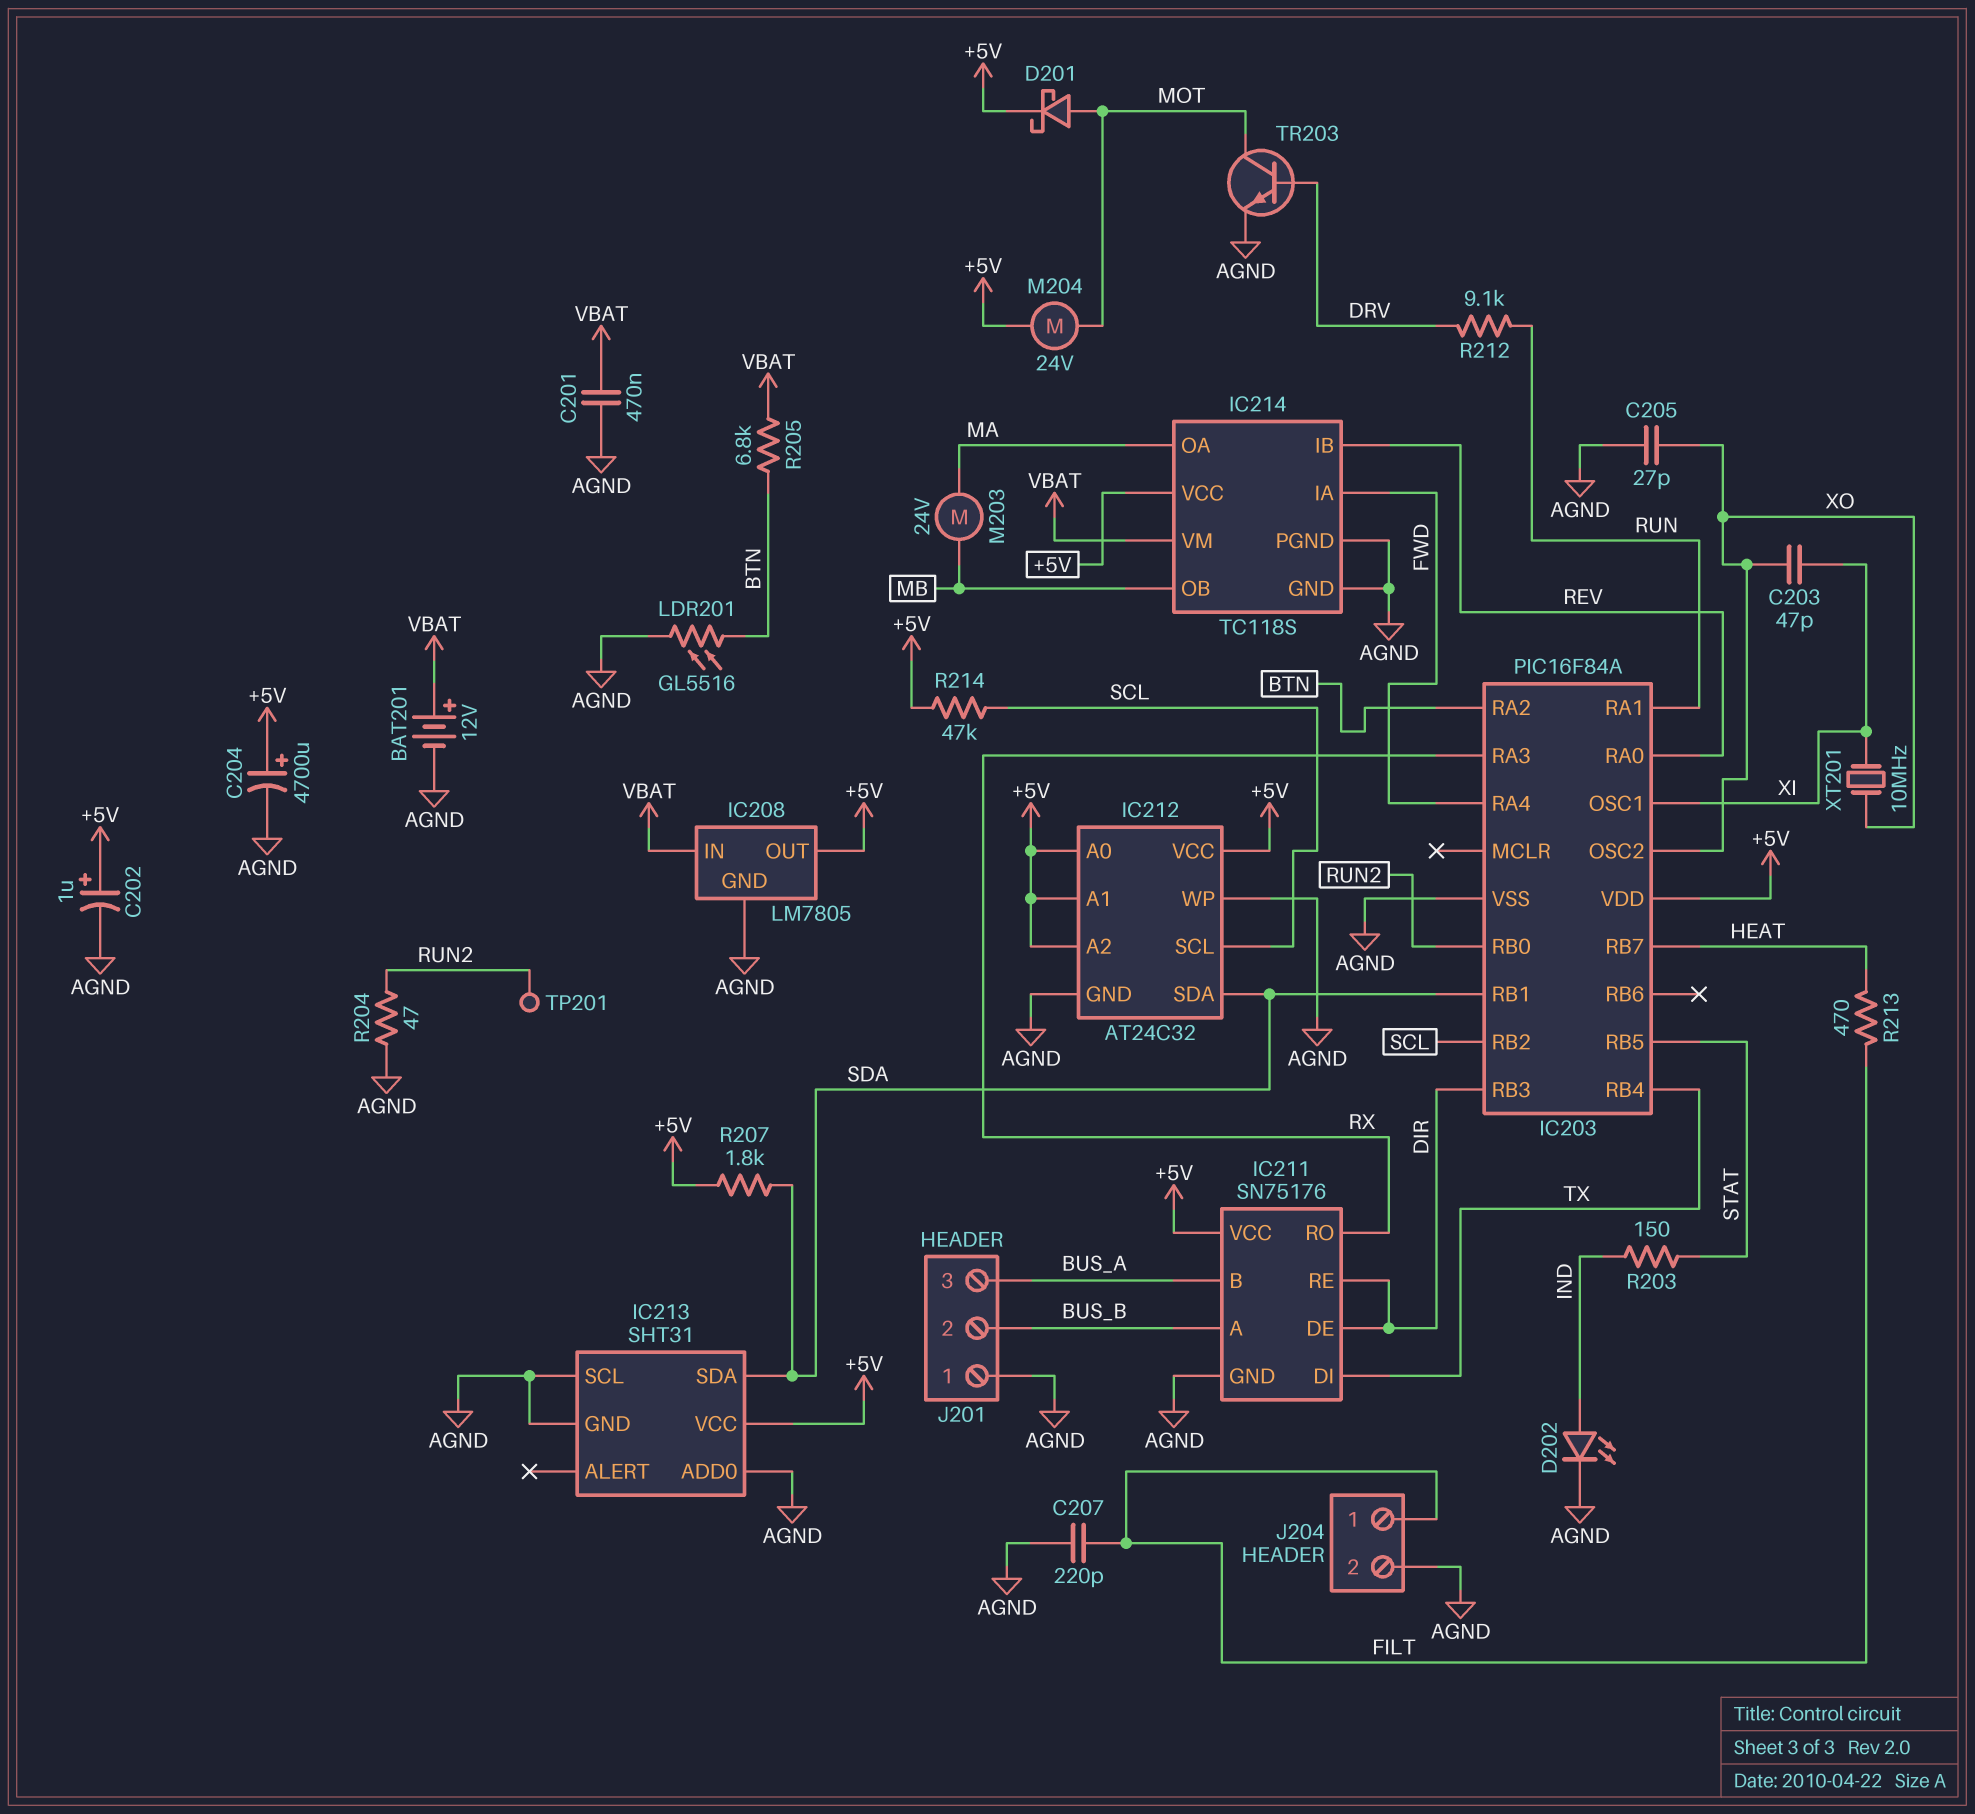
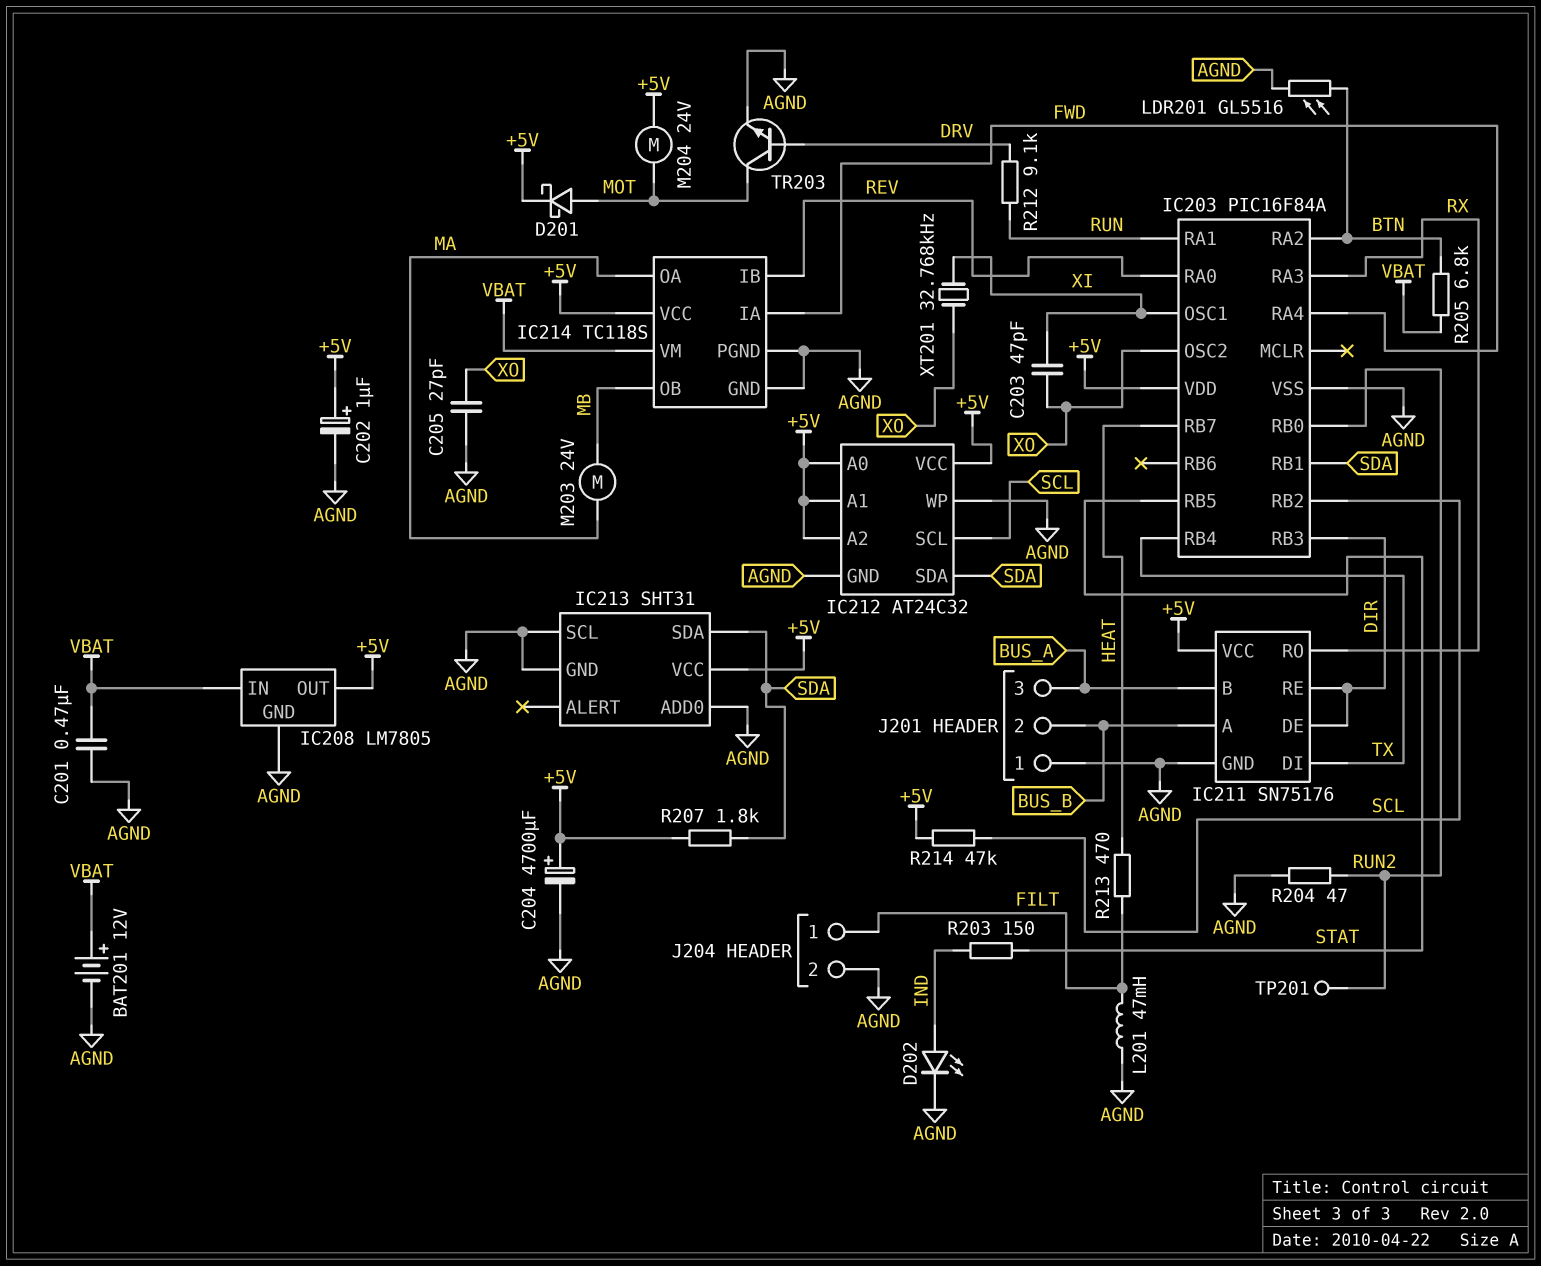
C207: 220pF (AGND, FILT) -> none
L201: none -> 47mH (AGND, FILT)
XT201: 10MHz (XI, XO) -> 32.768kHz (XI, XO)

